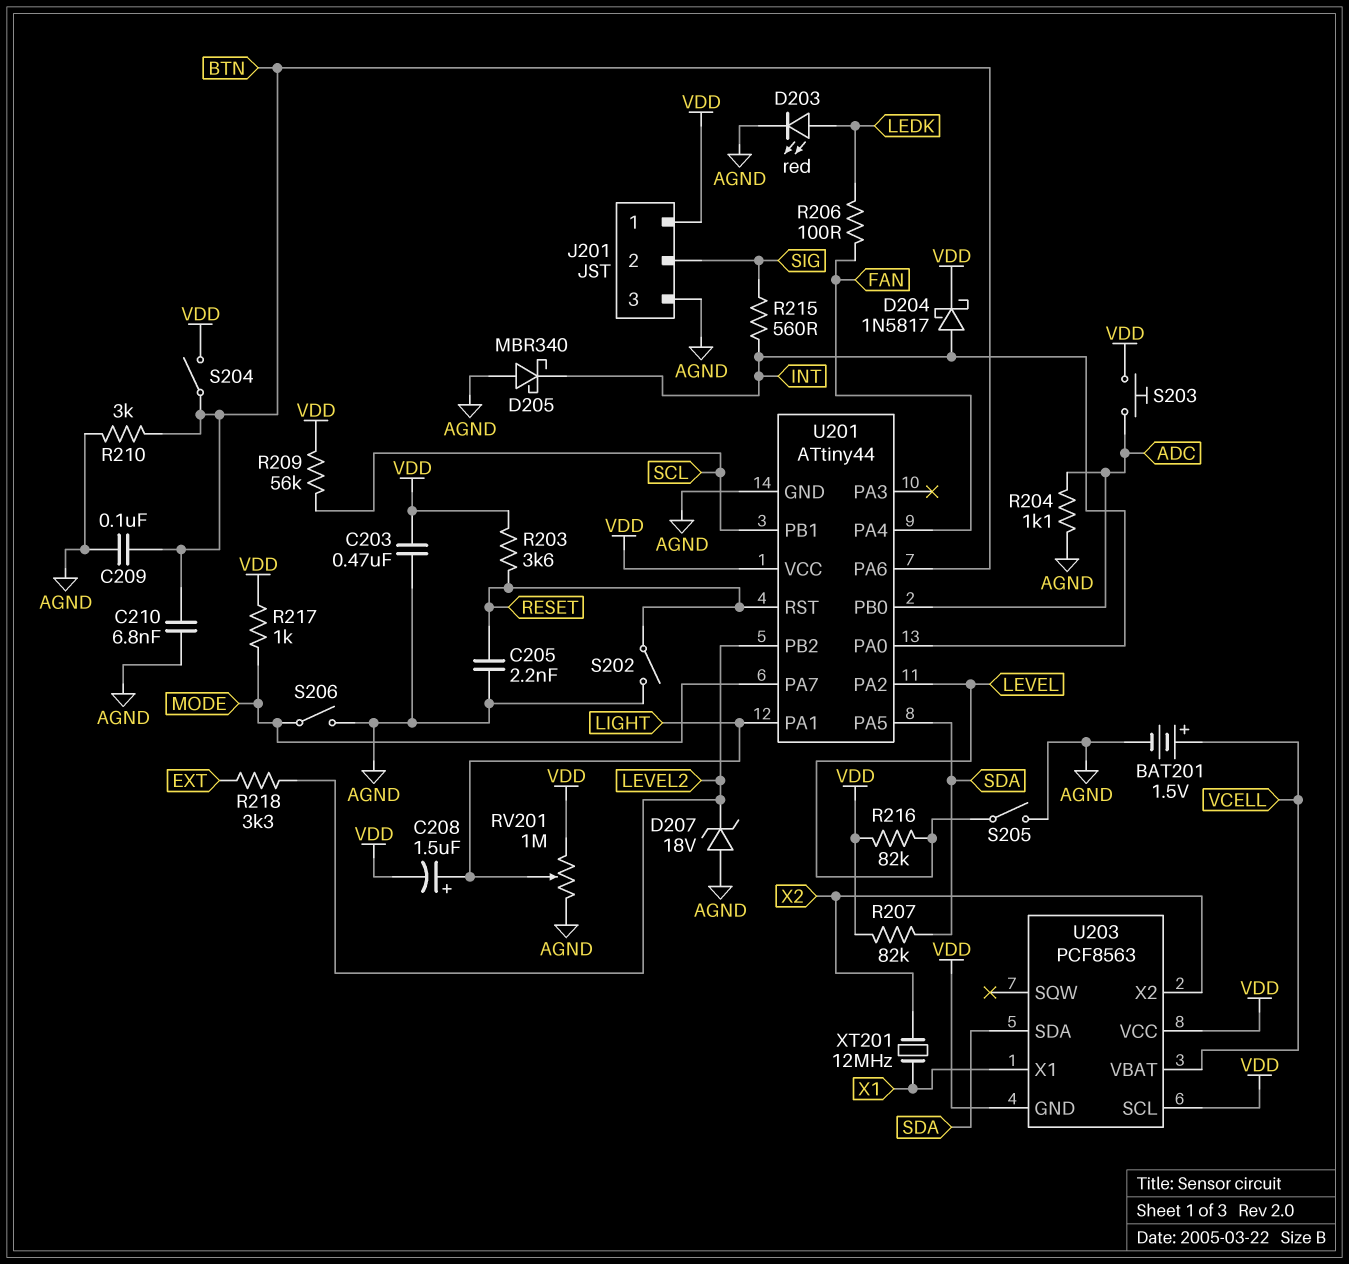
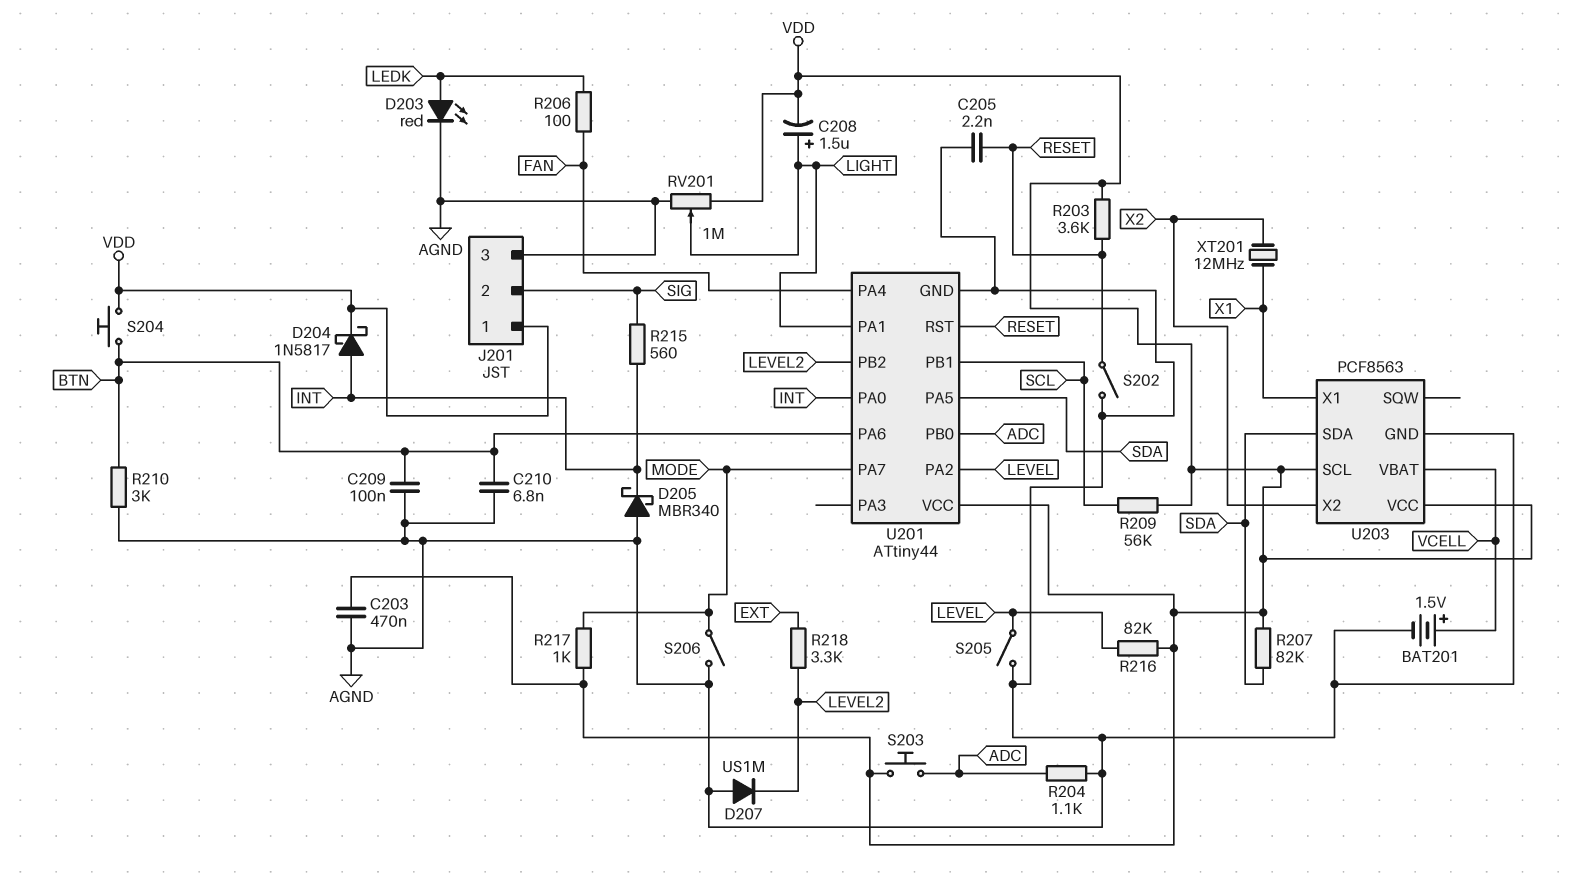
D207: zener 18V (A AGND, K LEVEL2) -> diode US1M (A AGND, K LEVEL2)
S204: switch (BTN, VDD) -> button (BTN, VDD)
U203 pin GND: VDD -> AGND

